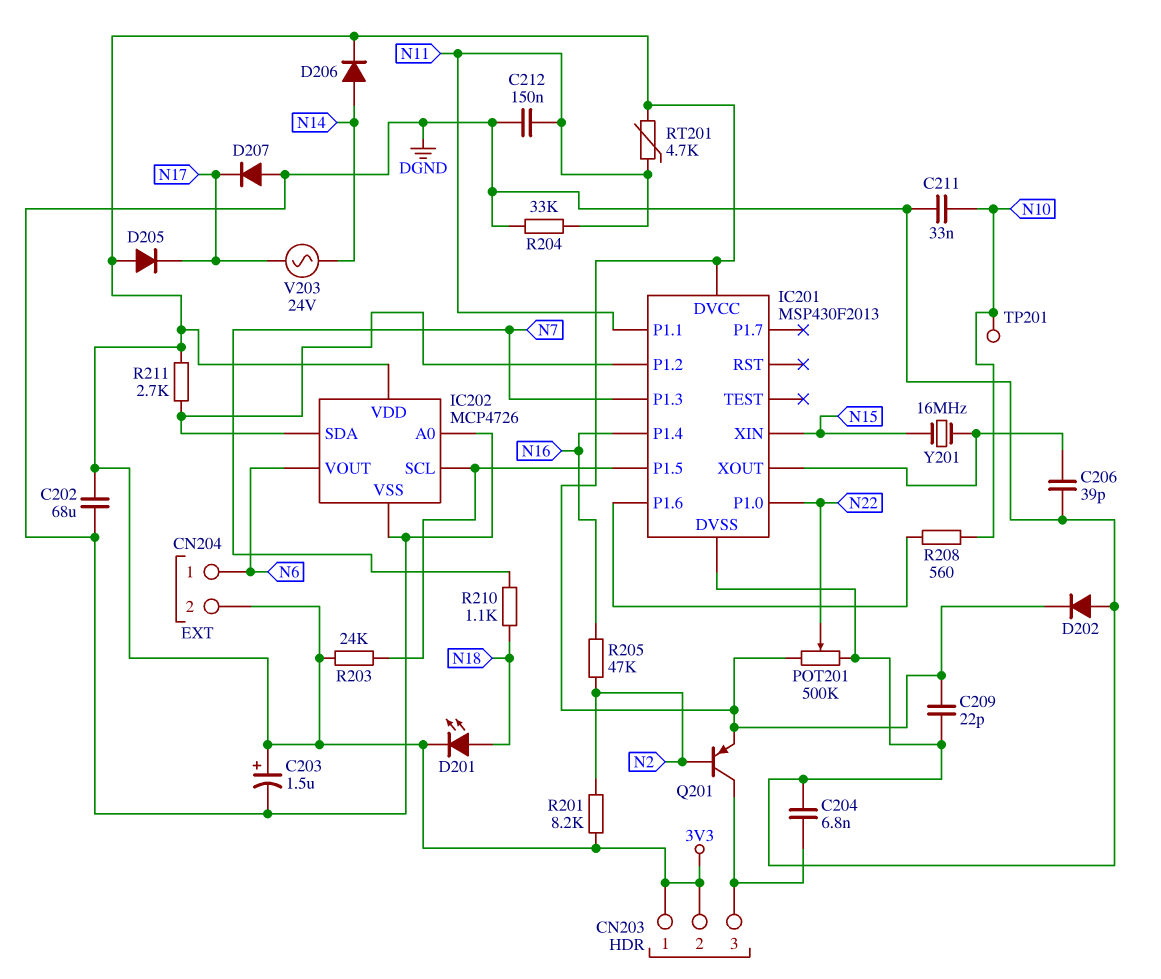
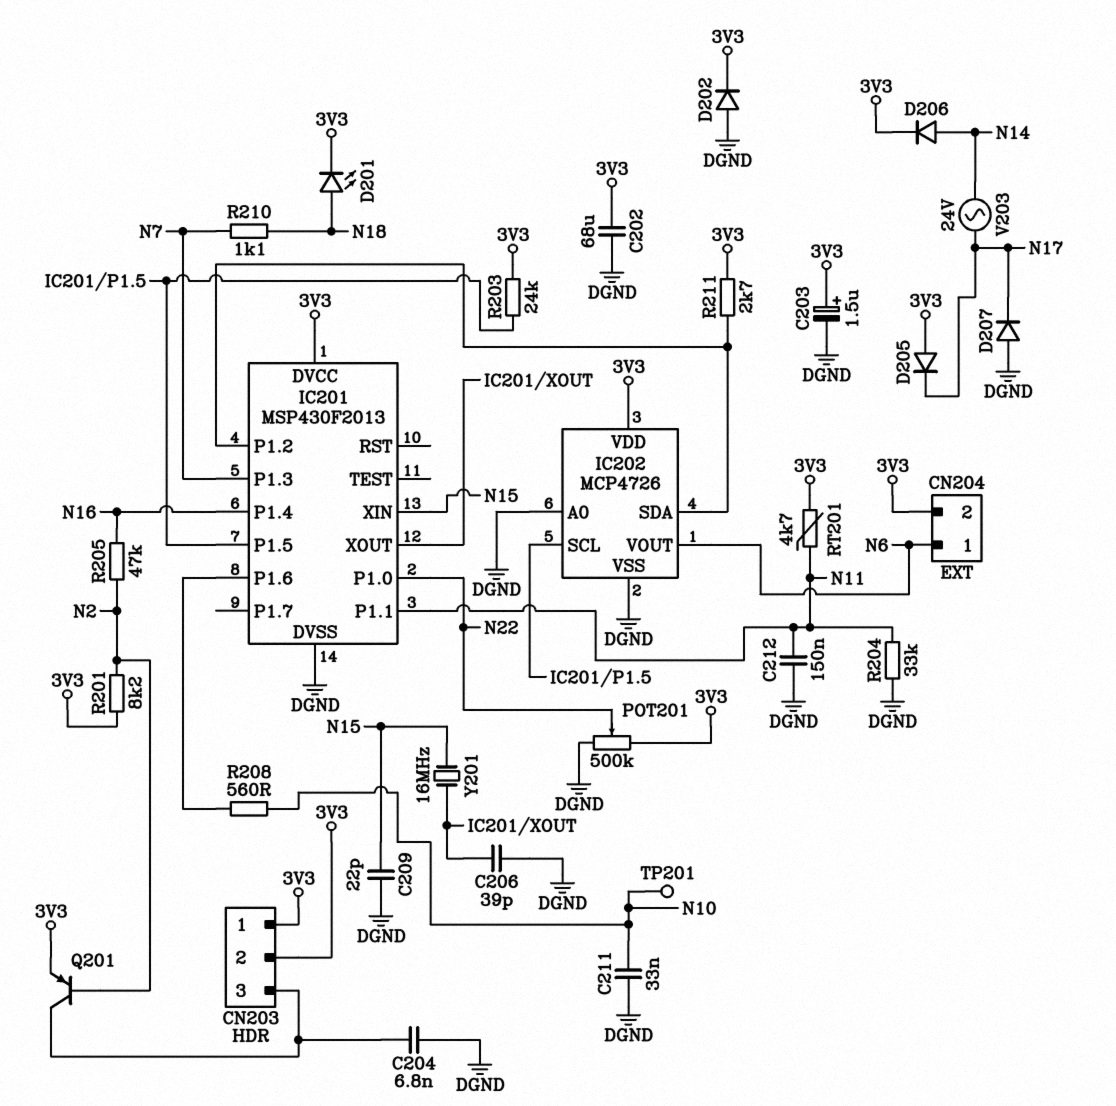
C209: 22pF (3V3, DGND) -> 22pF (DGND, N15)

